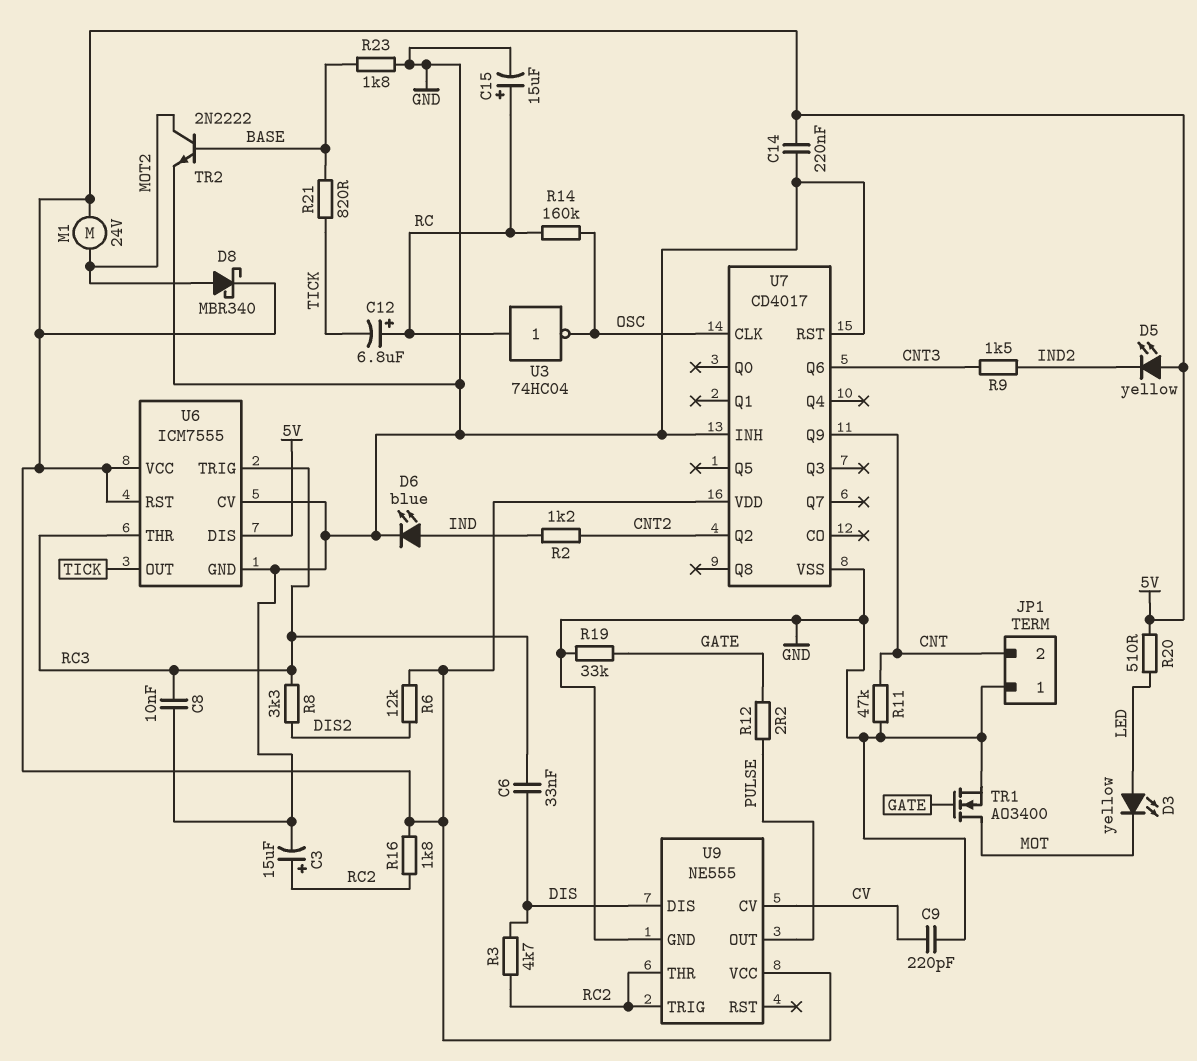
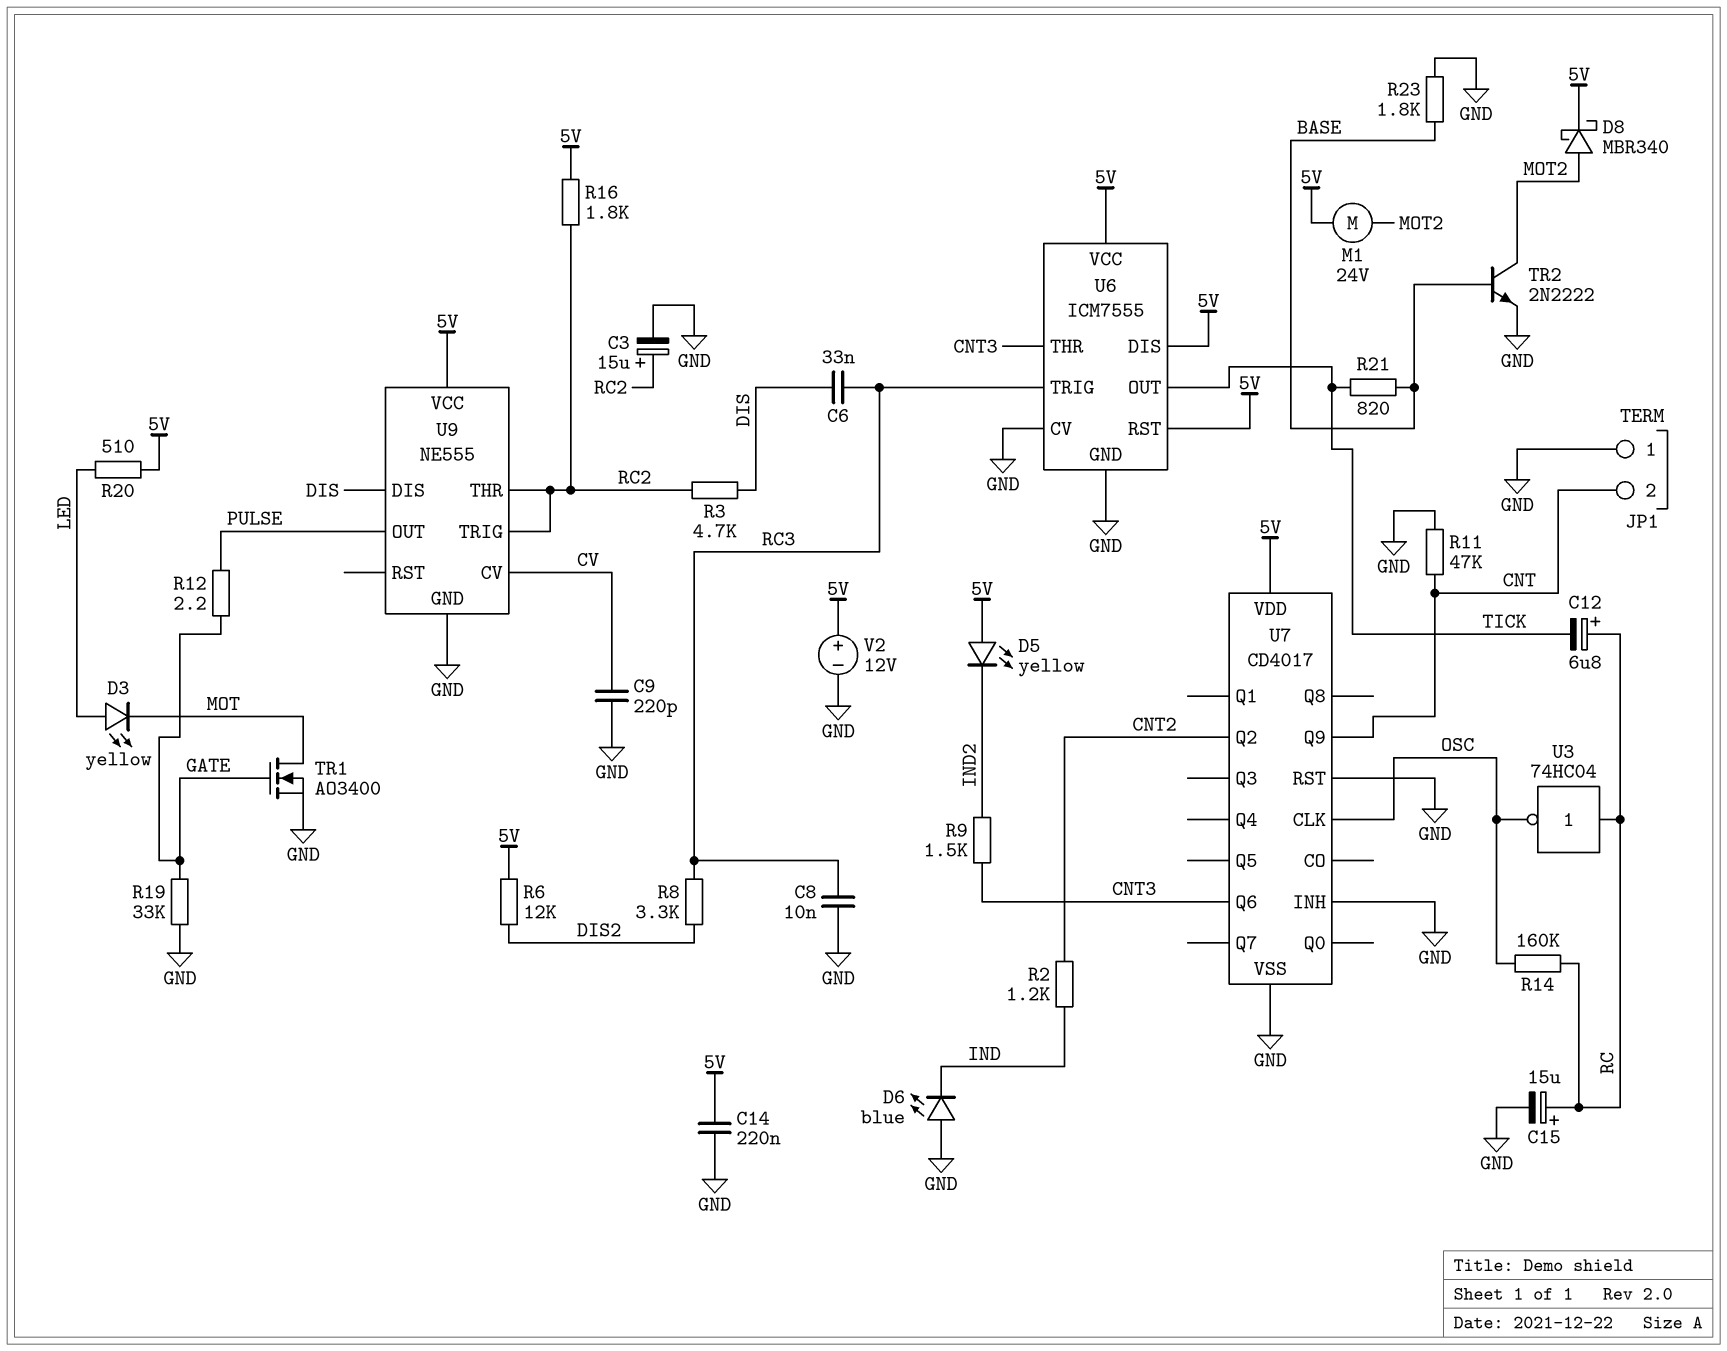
D6: LED blue (A IND, K GND) -> LED blue (A GND, K IND)
U6 pin THR: RC3 -> CNT3
V2: none -> 12V (plus 5V, minus GND)

